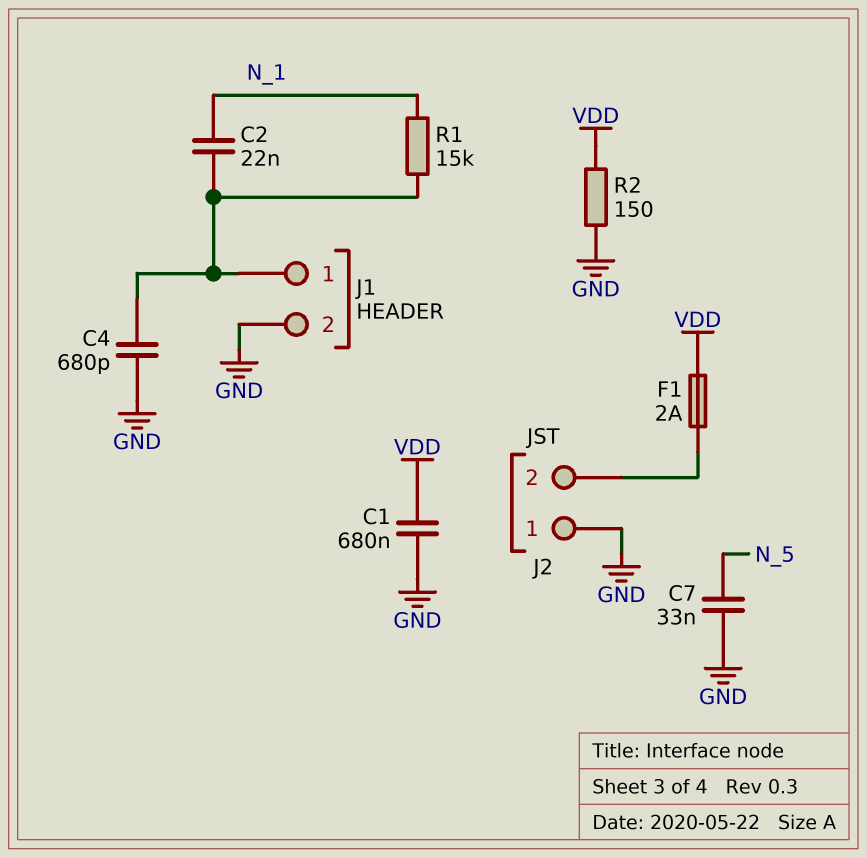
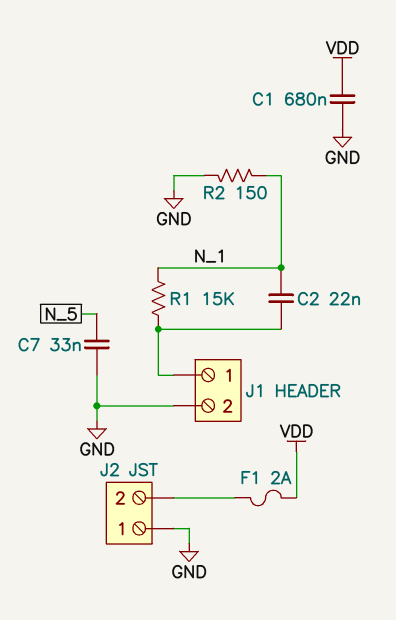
C4: 680pF (GND, J1/1) -> none
R2: 150 (GND, VDD) -> 150 (GND, N_1)

